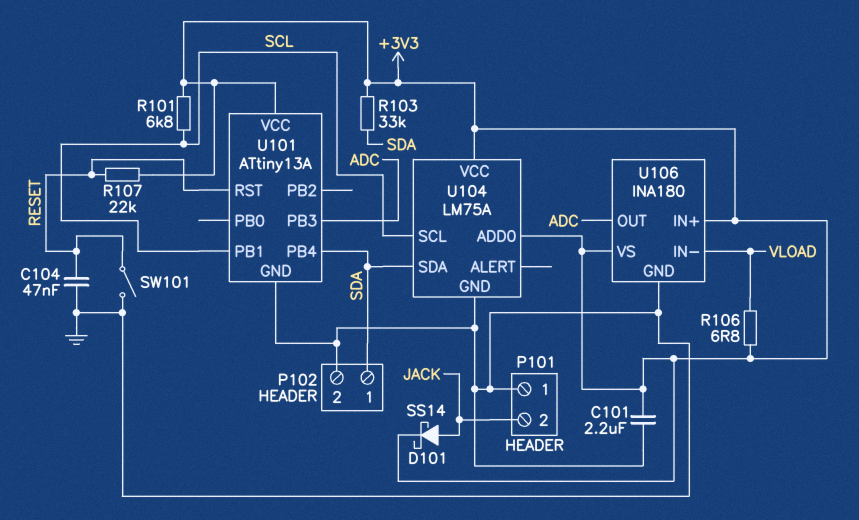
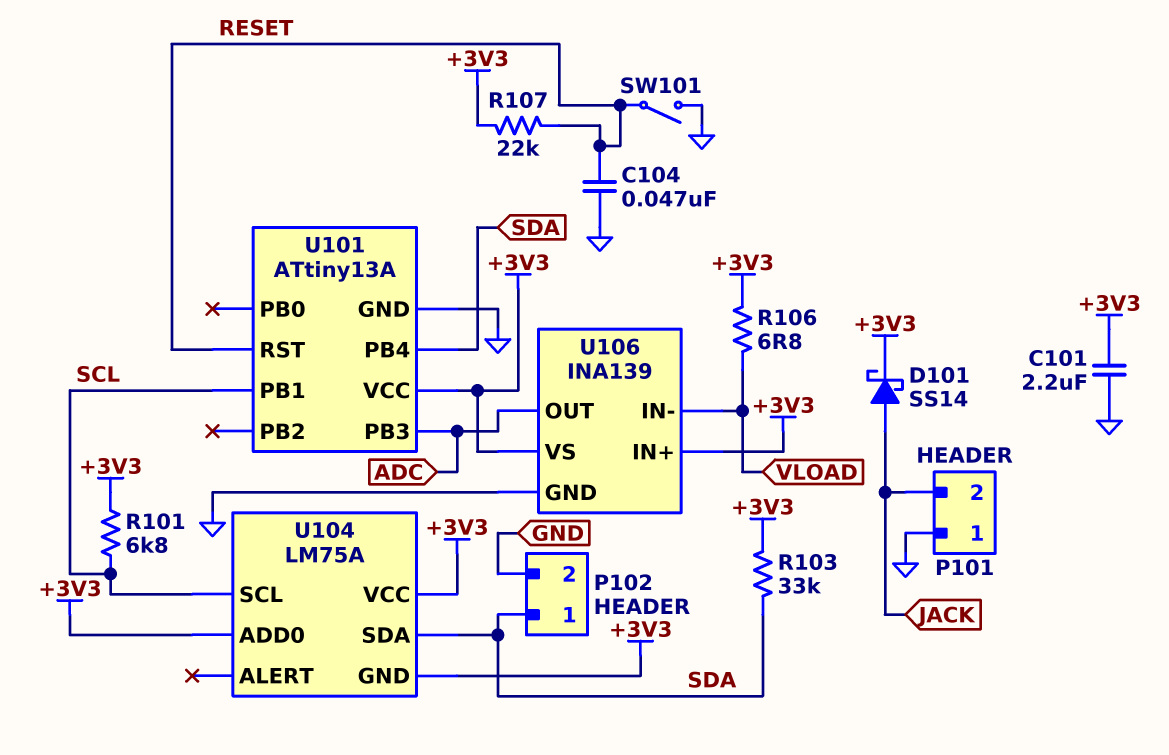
U104 pin GND: GND -> +3V3
U106: INA180 -> INA139

